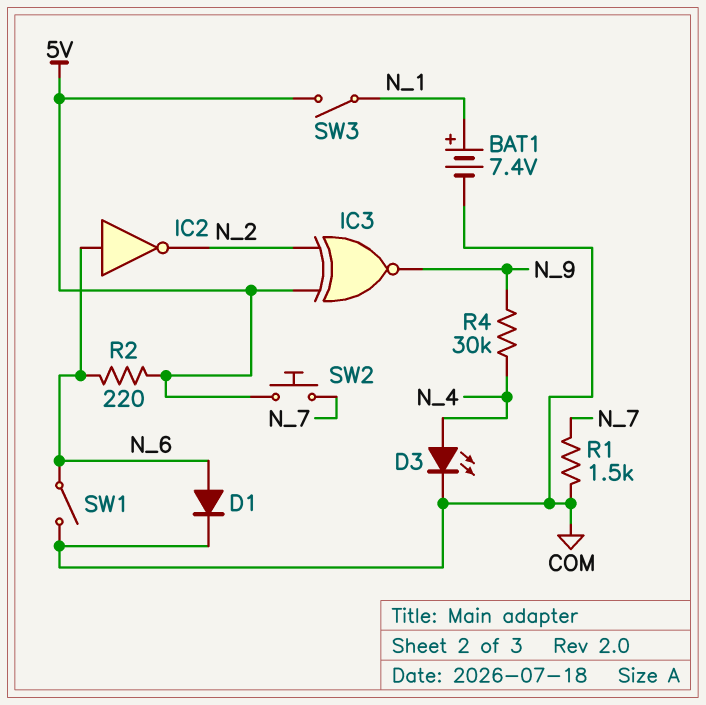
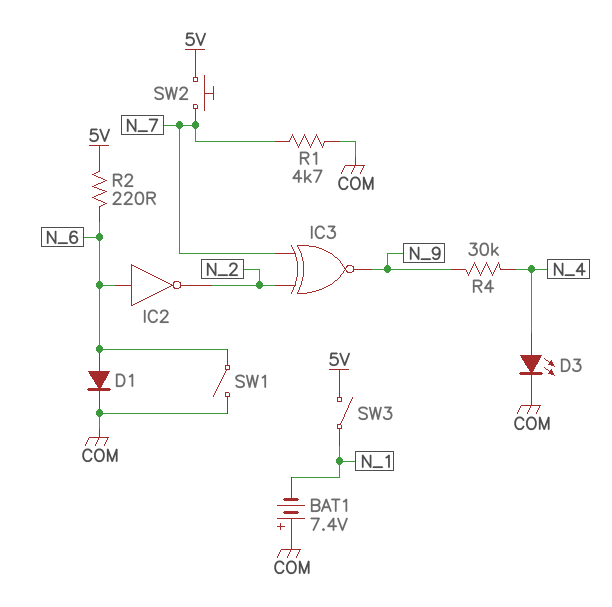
BAT1: 7.4V (plus N_1, minus COM) -> 7.4V (plus COM, minus N_1)
IC3: XNOR (in 5V, in N_2, out N_9) -> XNOR (in N_2, in N_7, out N_9)
R1: 1.5k (COM, N_7) -> 4.7k (COM, N_7)

